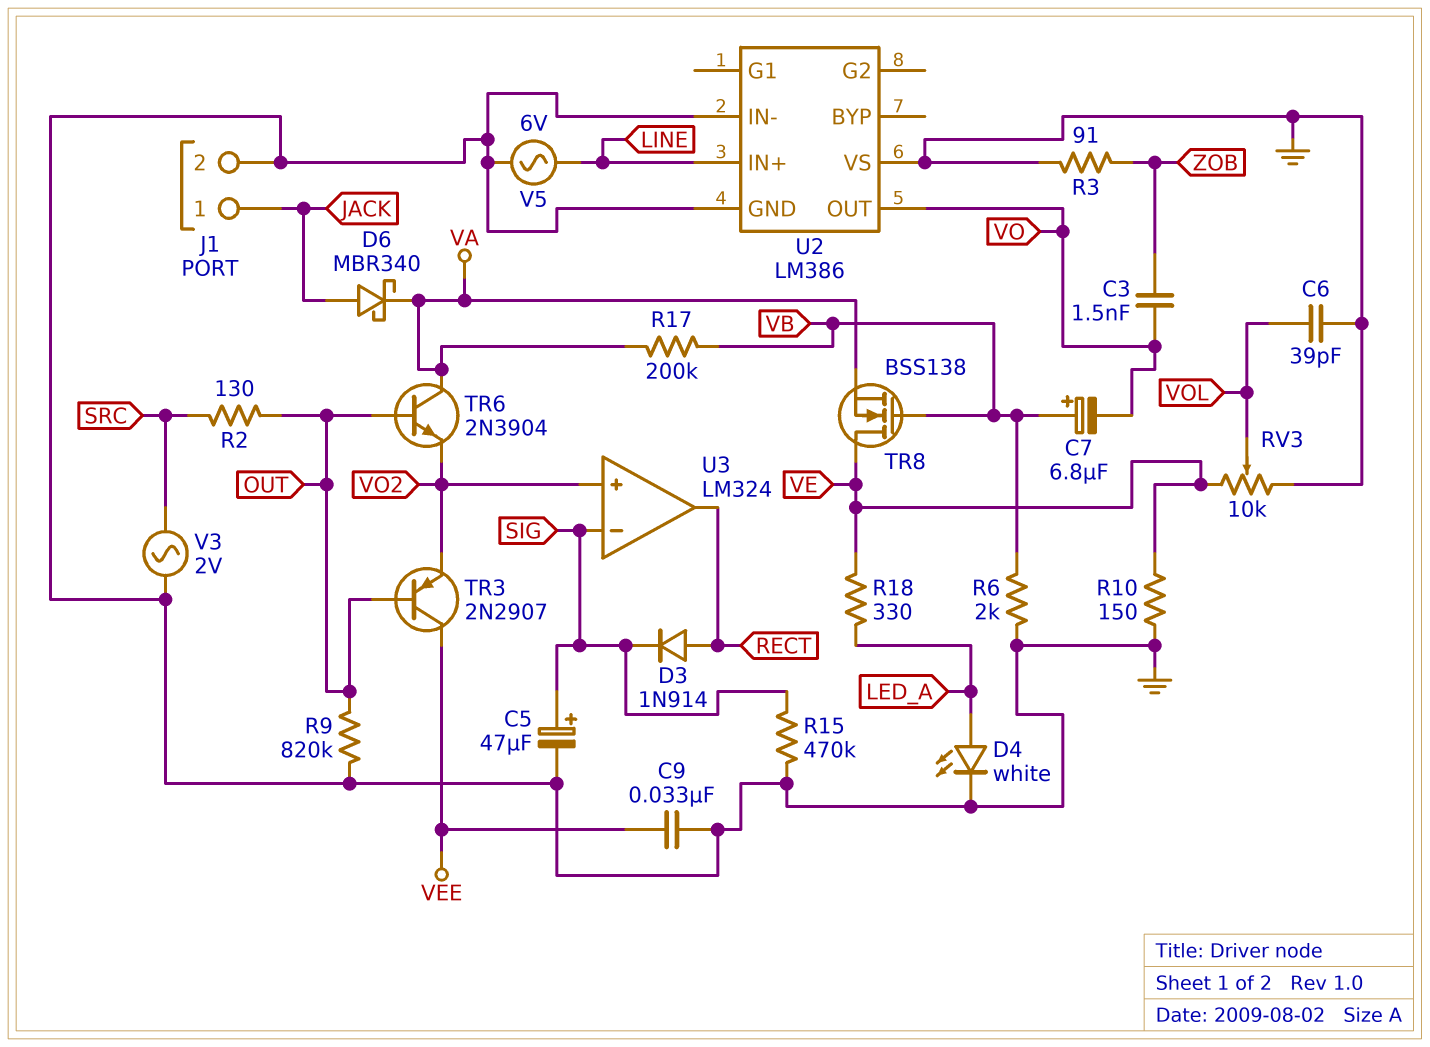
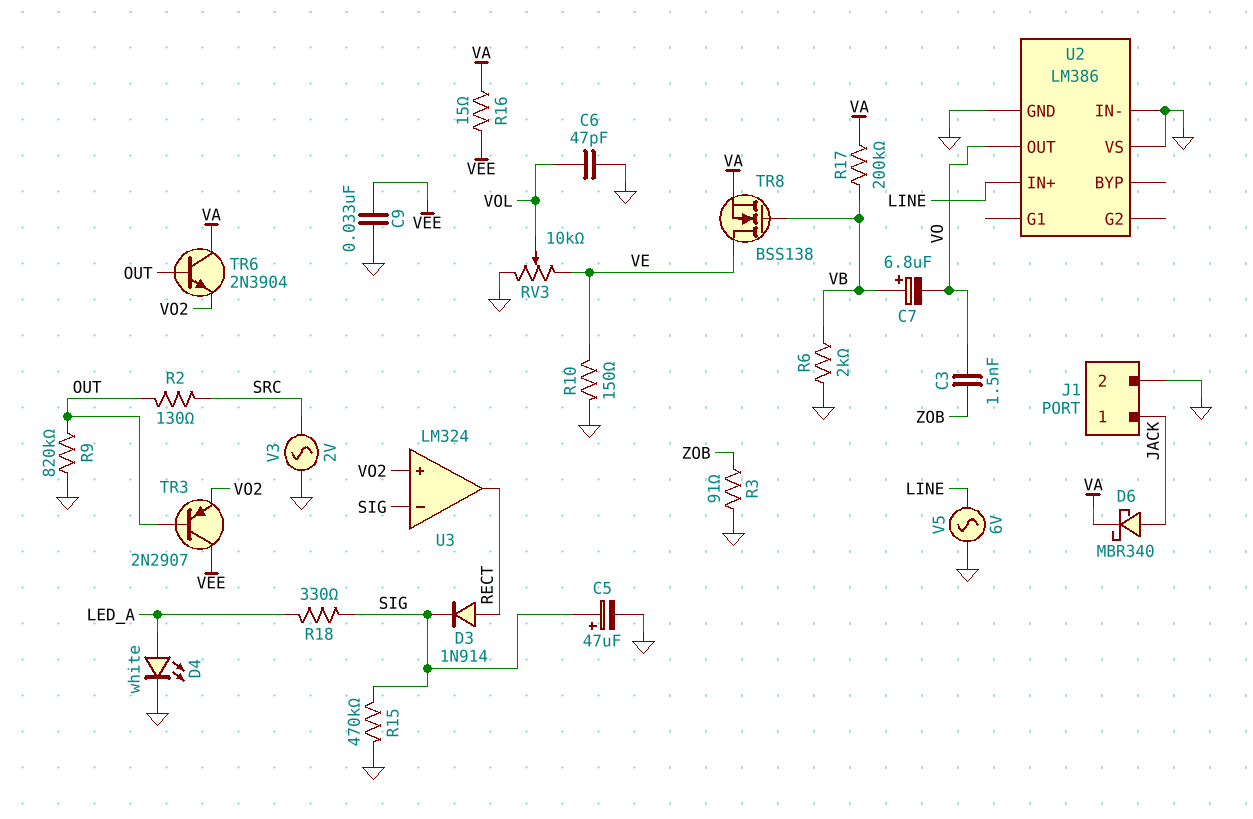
C6: 39pF (GND, VOL) -> 47pF (GND, VOL)
R16: none -> 15 (VA, VEE)
R18: 330 (LED_A, VE) -> 330 (LED_A, SIG)

